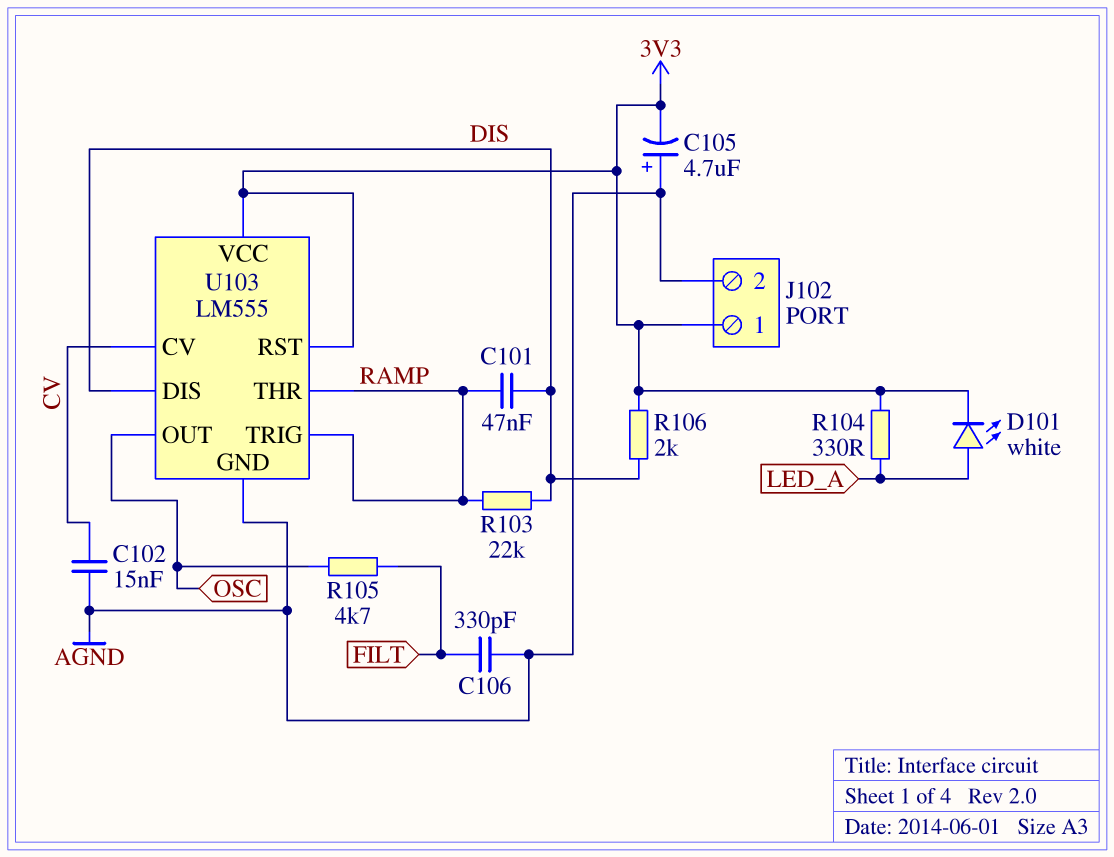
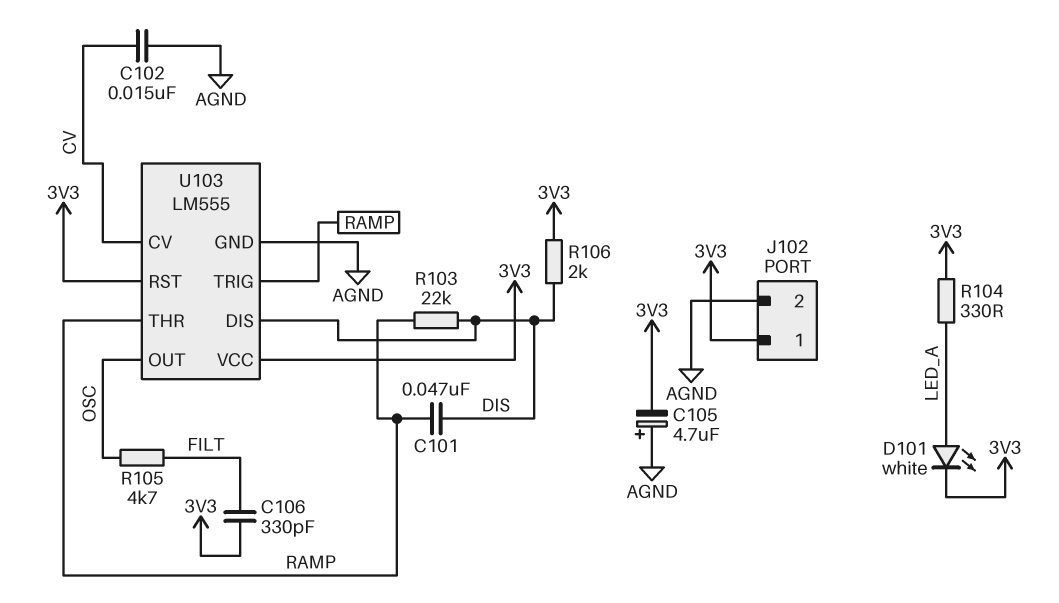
C106: 330pF (AGND, FILT) -> 330pF (3V3, FILT)

